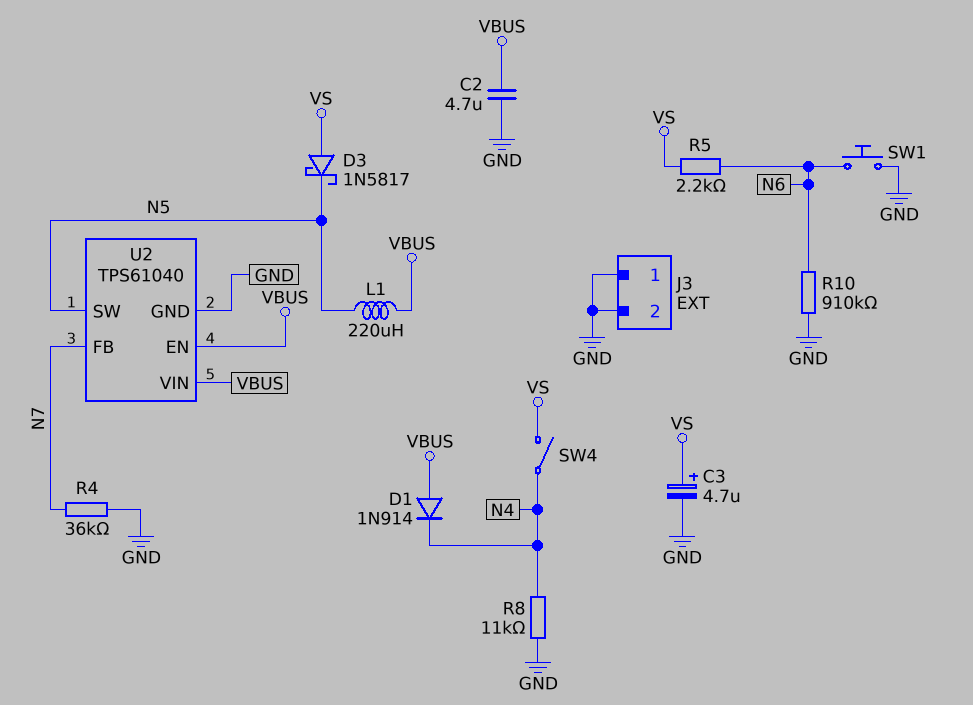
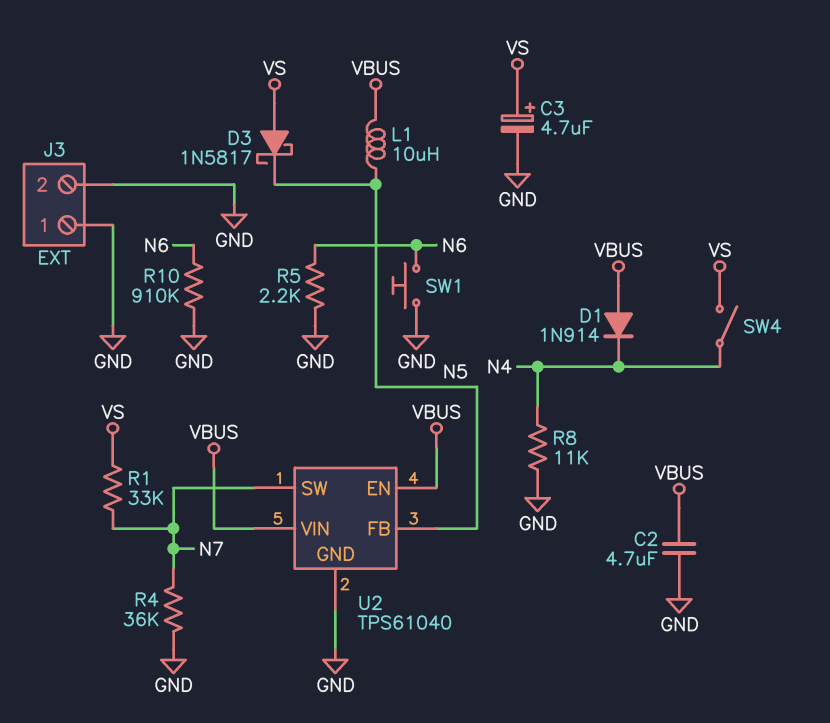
L1: 220uH (N5, VBUS) -> 10uH (N5, VBUS)
R1: none -> 33k (N7, VS)
R5: 2.2k (N6, VS) -> 2.2k (GND, N6)
U2 pin FB: N7 -> N5
U2 pin SW: N5 -> N7

